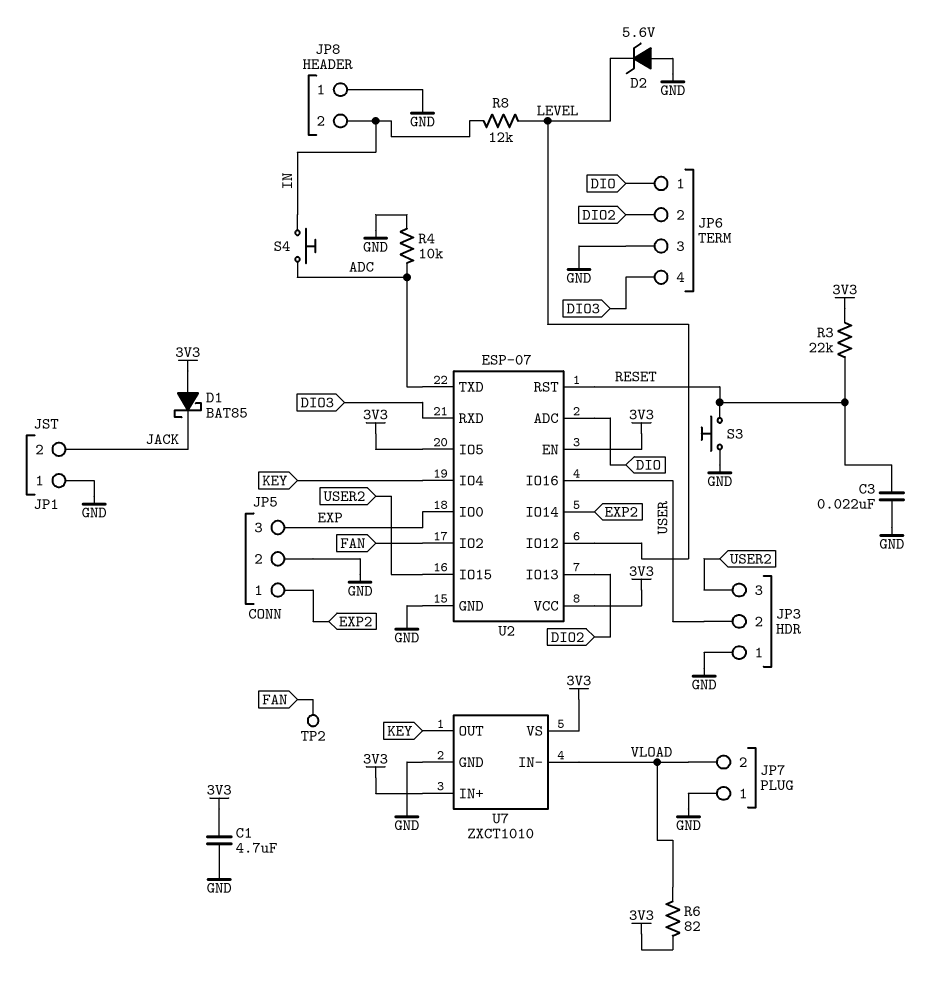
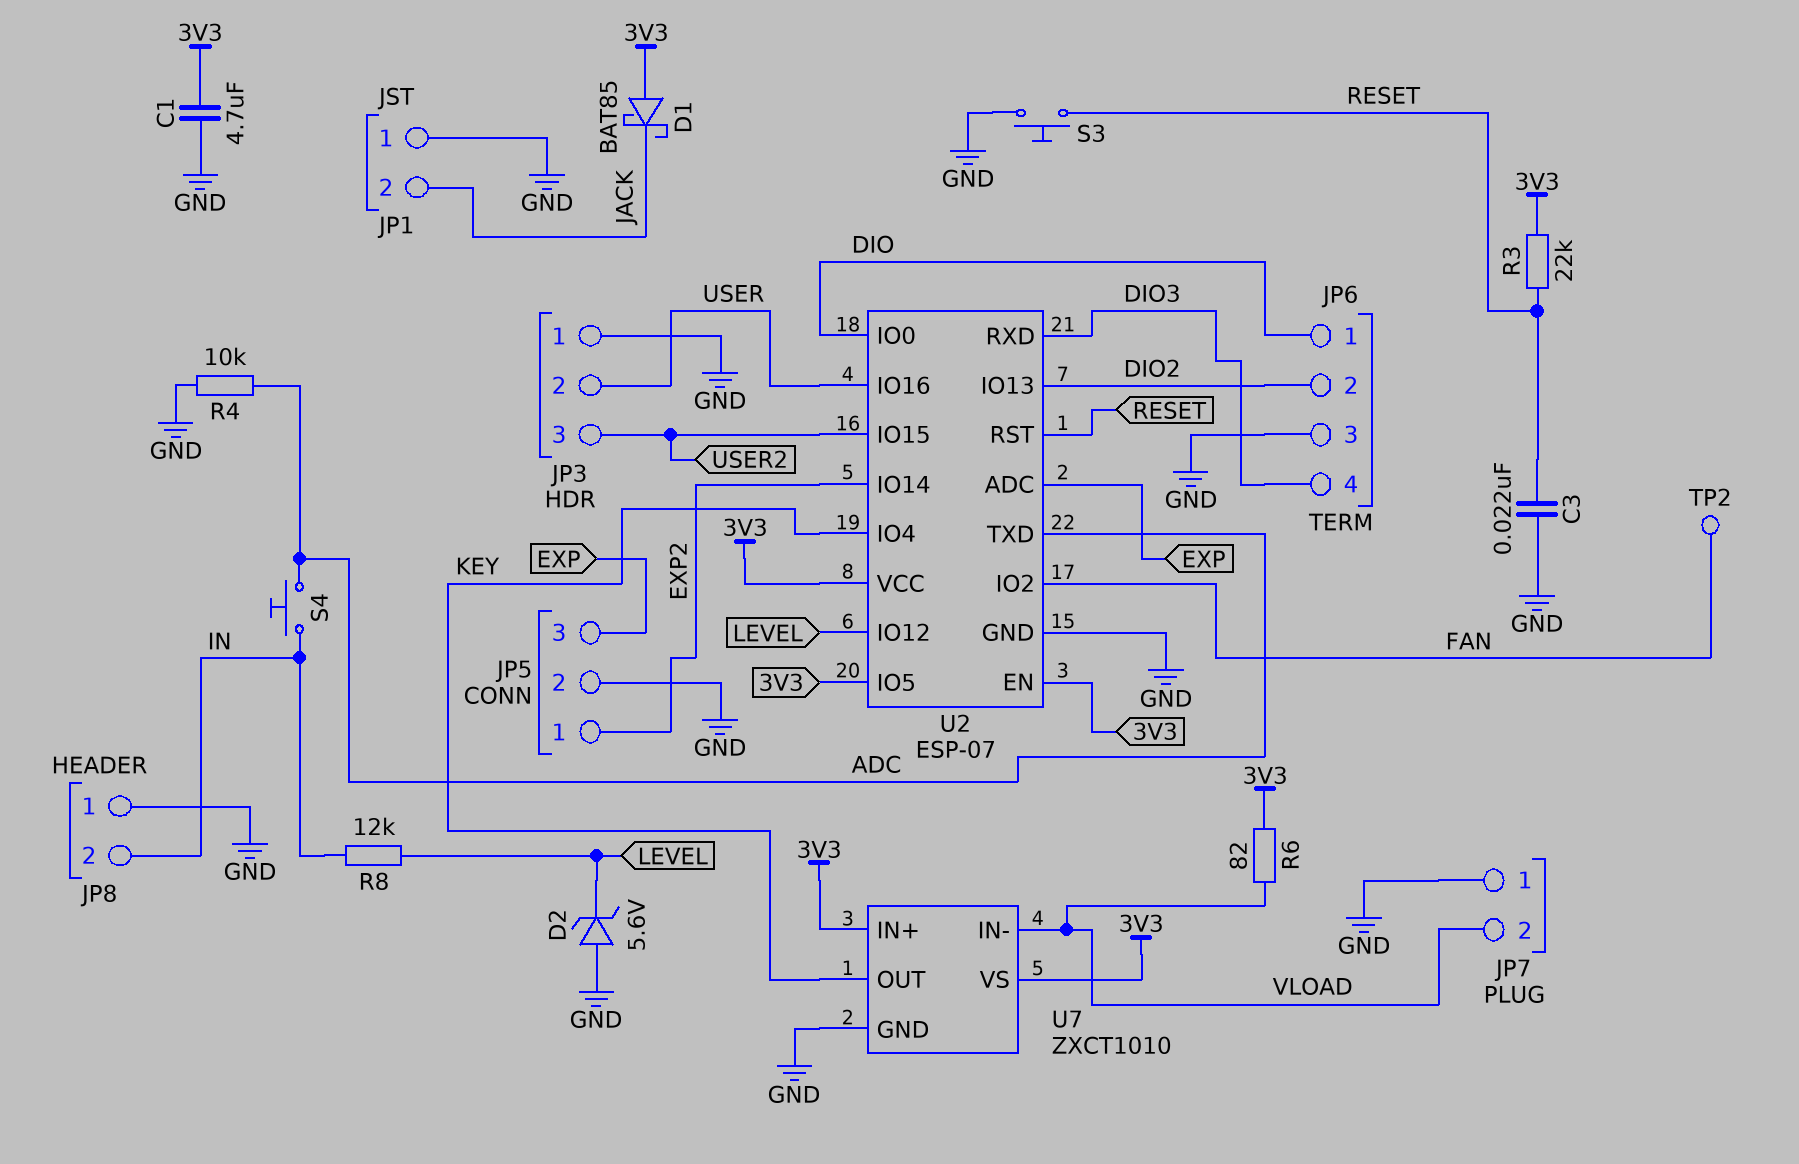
U2 pin ADC: DIO -> EXP
U2 pin IO0: EXP -> DIO

